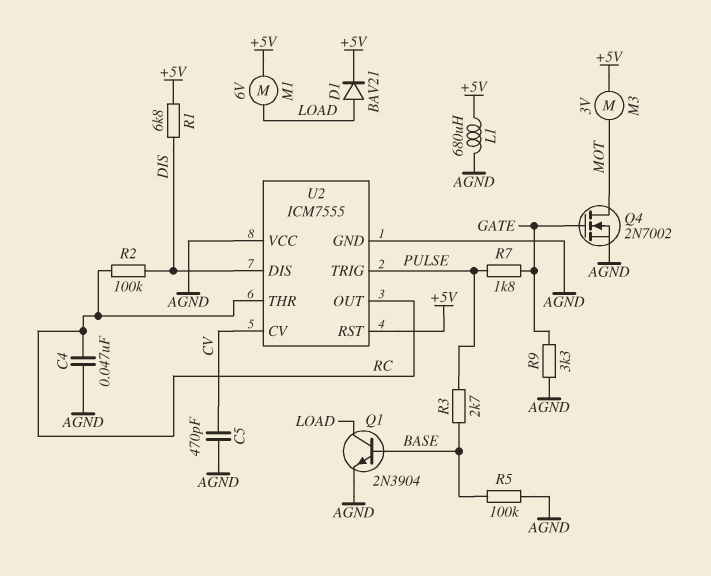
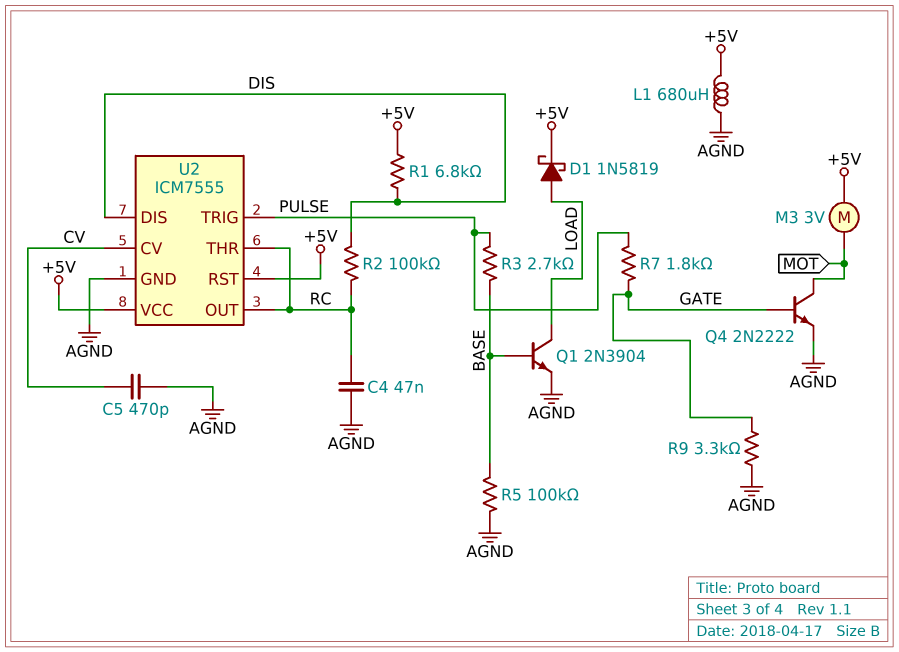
D1: diode BAV21 (A LOAD, K +5V) -> schottky 1N5819 (A LOAD, K +5V)
M1: motor 6V (+5V, LOAD) -> none
Q4: NMOS 2N7002 (G GATE, D MOT, S AGND) -> NPN 2N2222 (B GATE, C MOT, E AGND)
U2 pin VCC: AGND -> +5V

